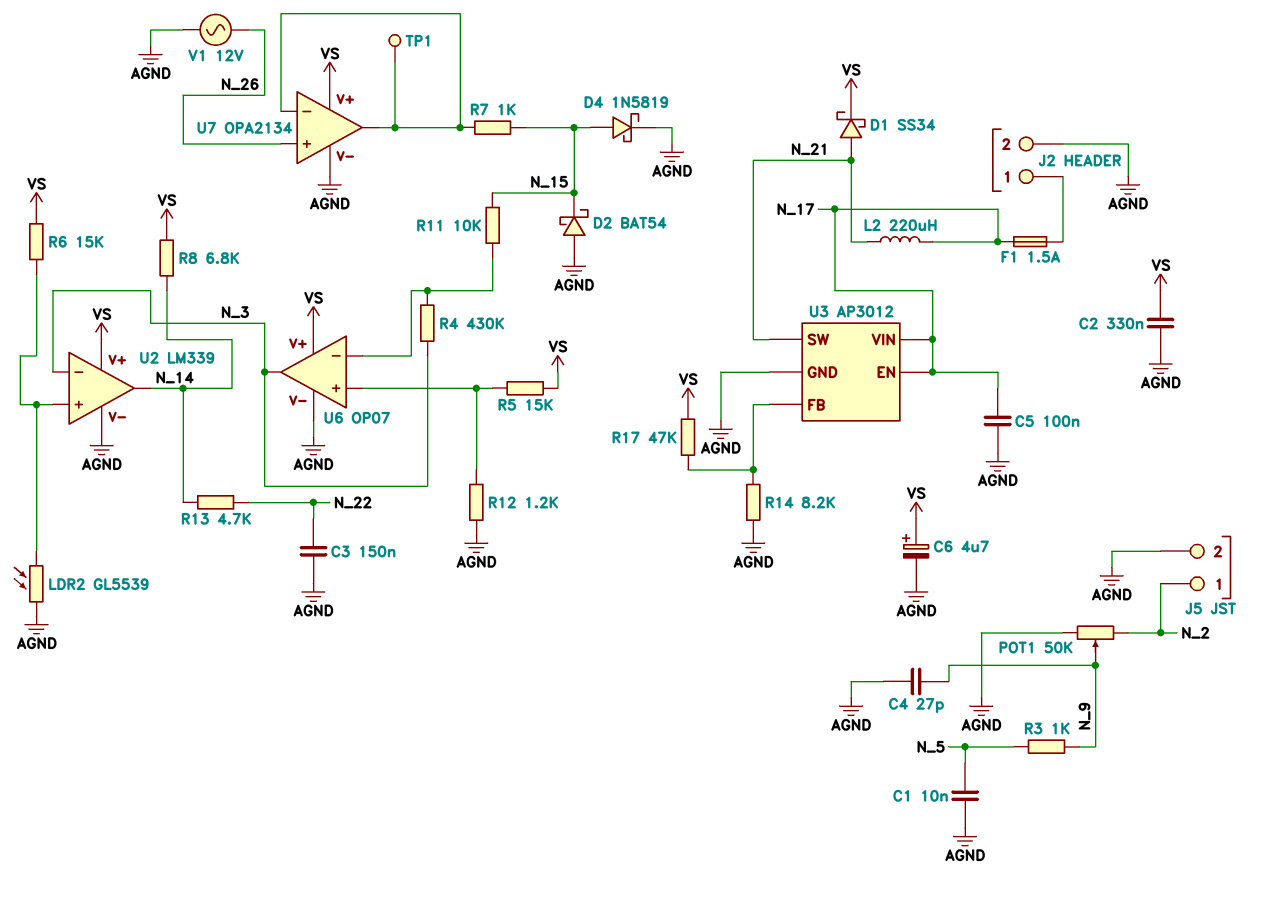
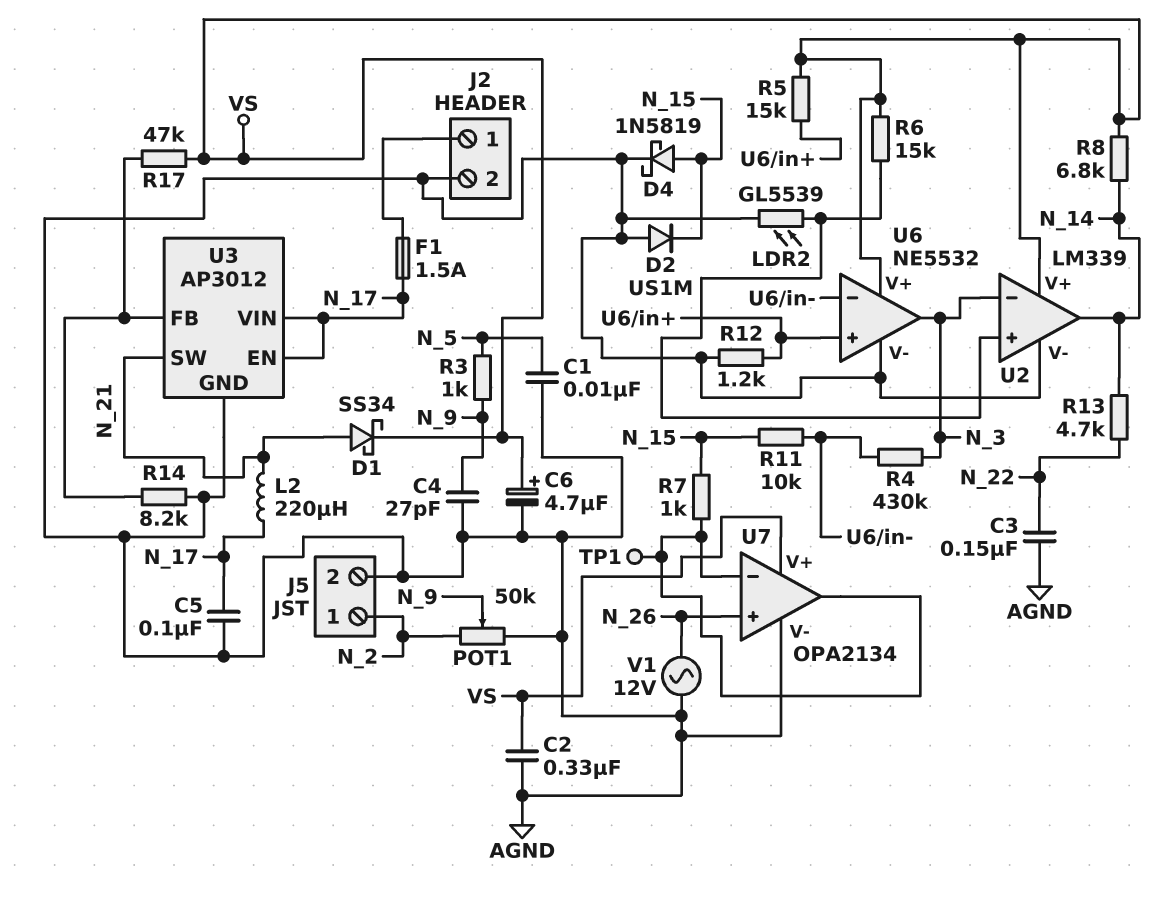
D2: schottky BAT54 (A AGND, K N_15) -> diode US1M (A AGND, K N_15)
U6: OP07 -> NE5532

